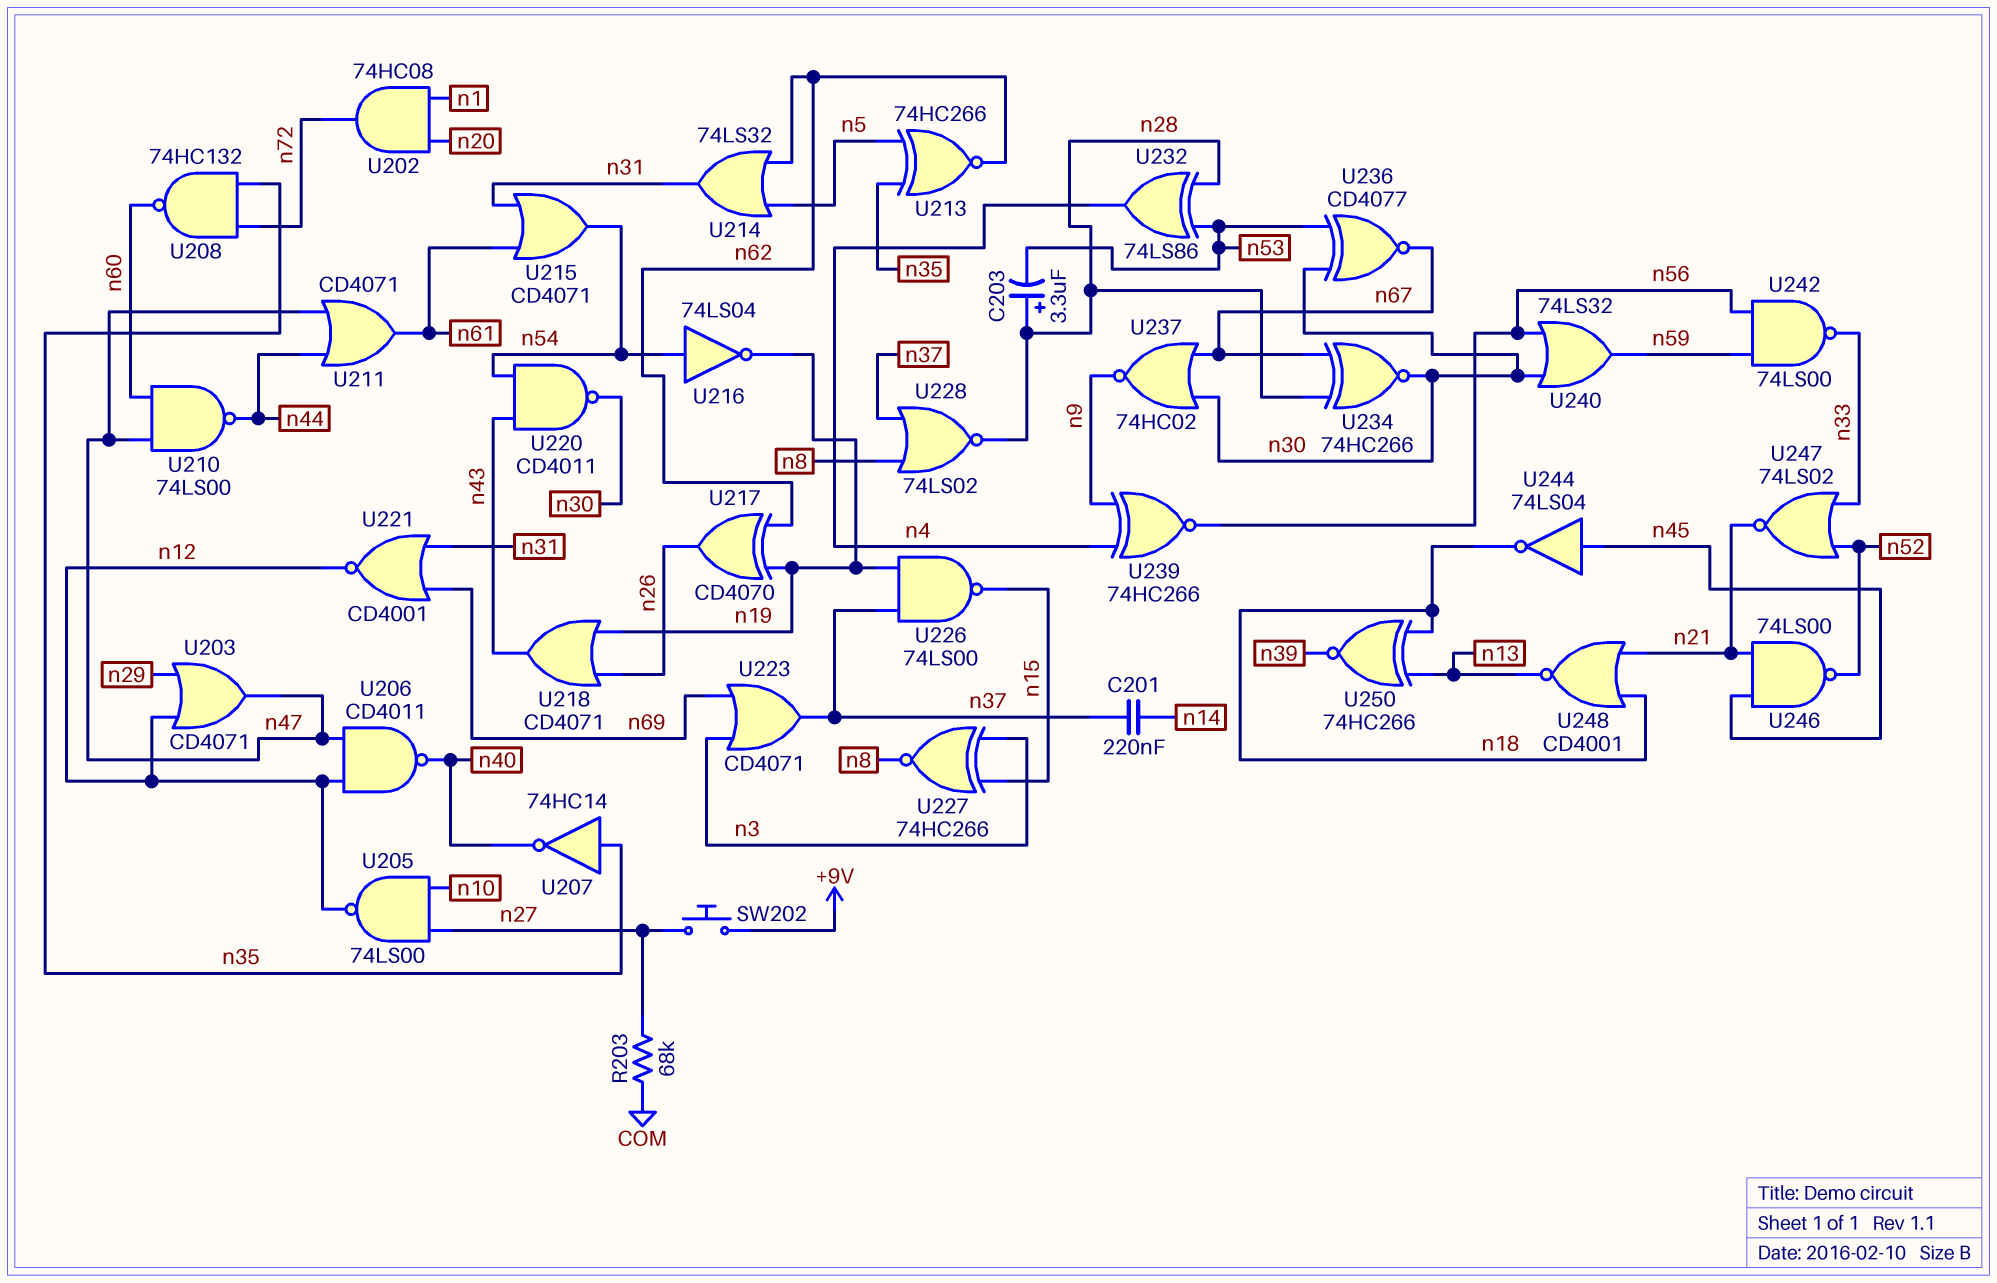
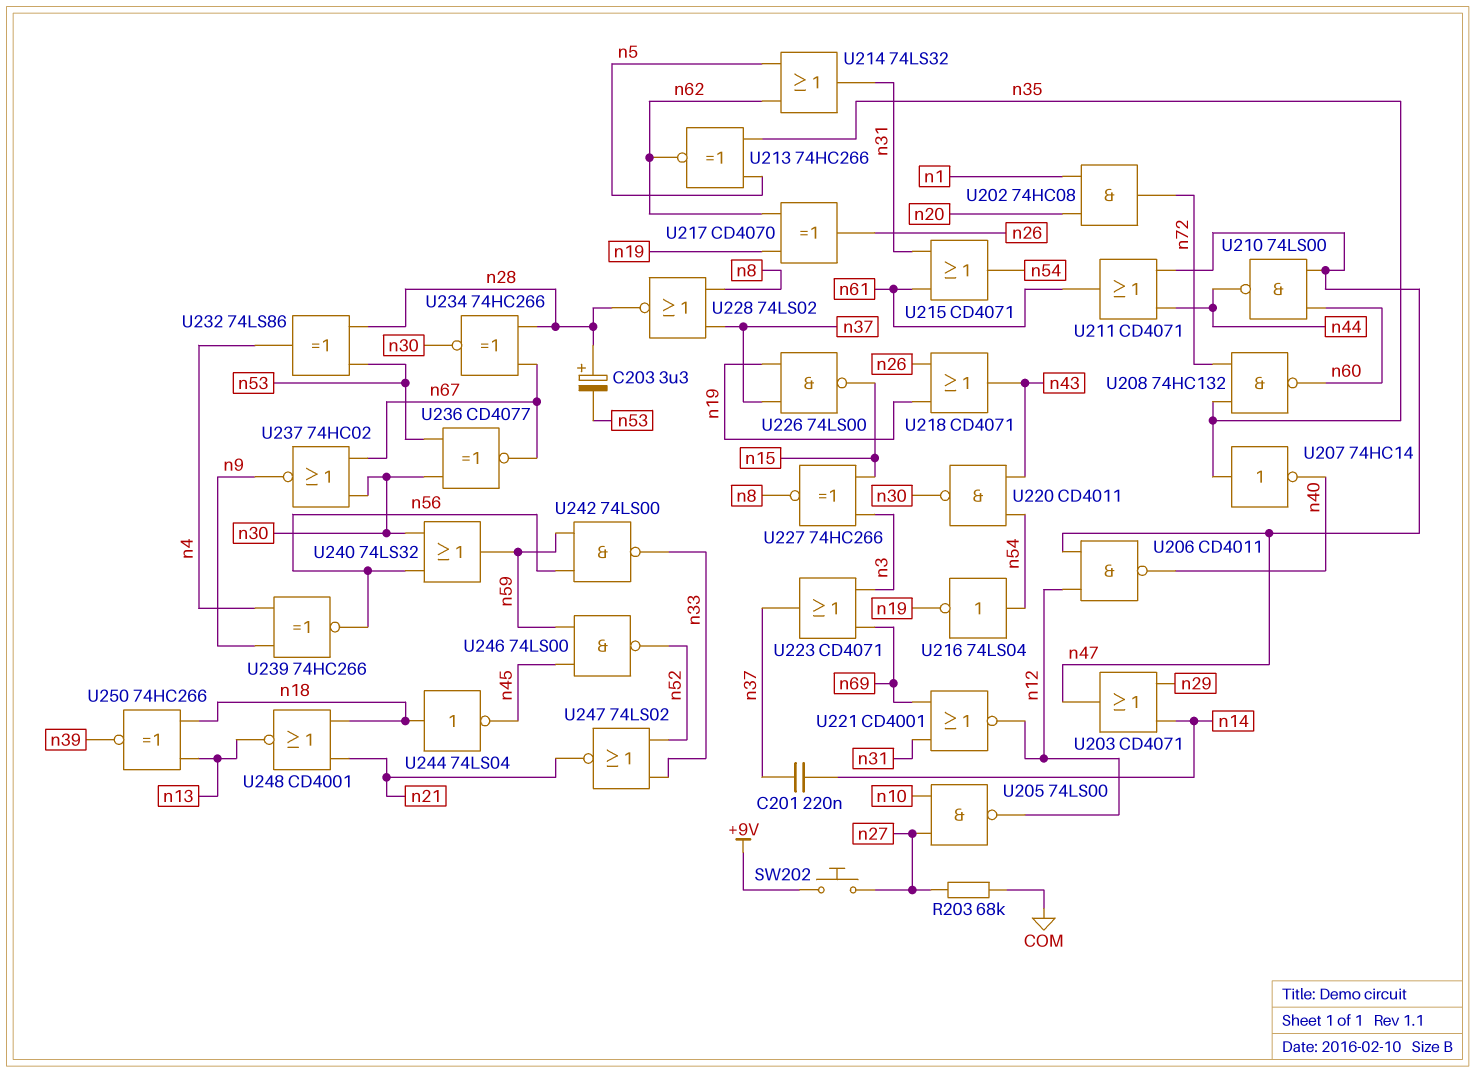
U203: OR CD4071 (in n12, in n29, out n47) -> OR CD4071 (in n14, in n29, out n47)
U244: NOT 74LS04 (in n45, out n18) -> NOT 74LS04 (in n18, out n45)
U246: NAND 74LS00 (in n21, in n45, out n52) -> NAND 74LS00 (in n45, in n59, out n52)

